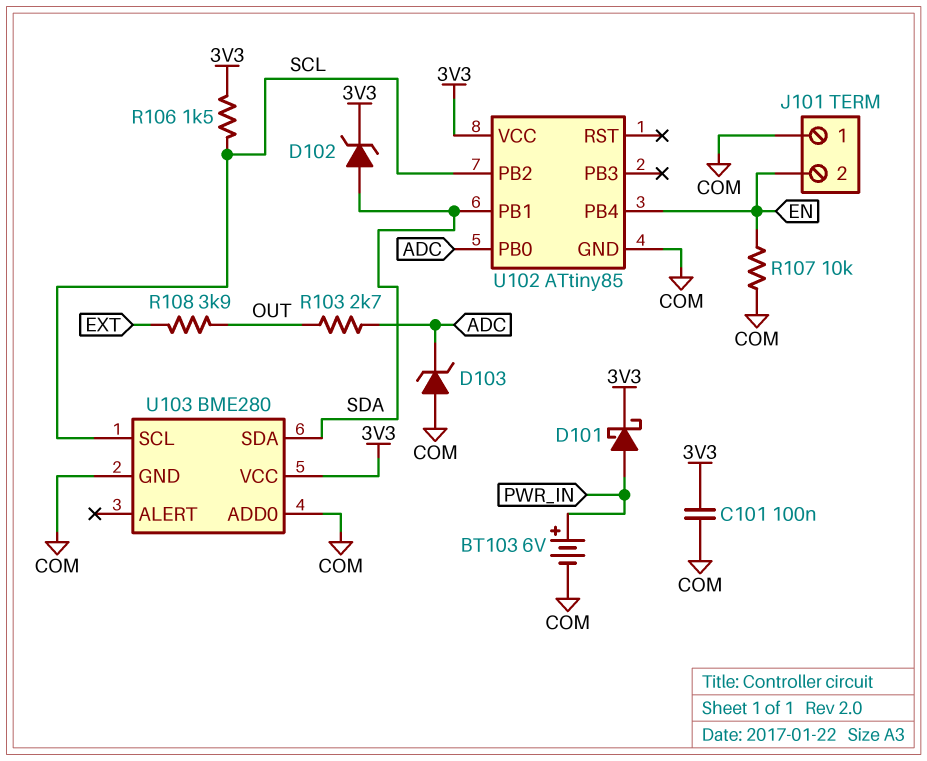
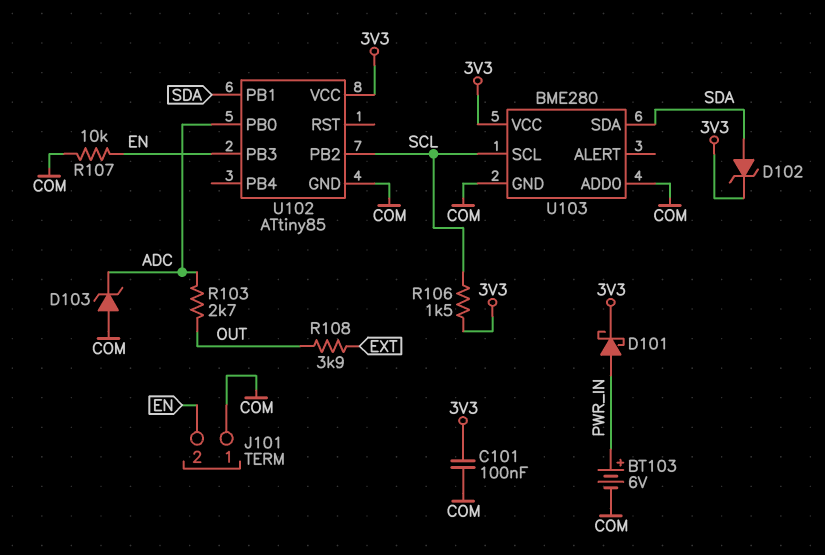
U102 pin PB3: none -> EN
U102 pin PB4: EN -> none

